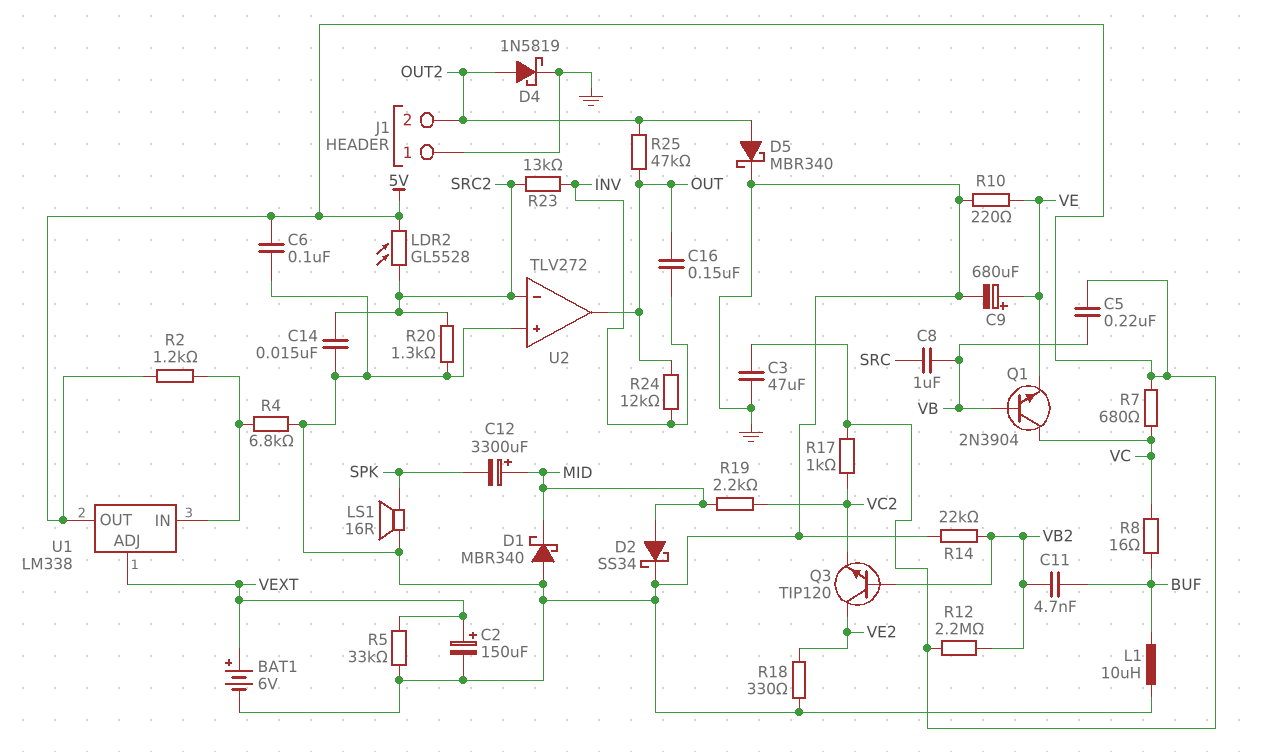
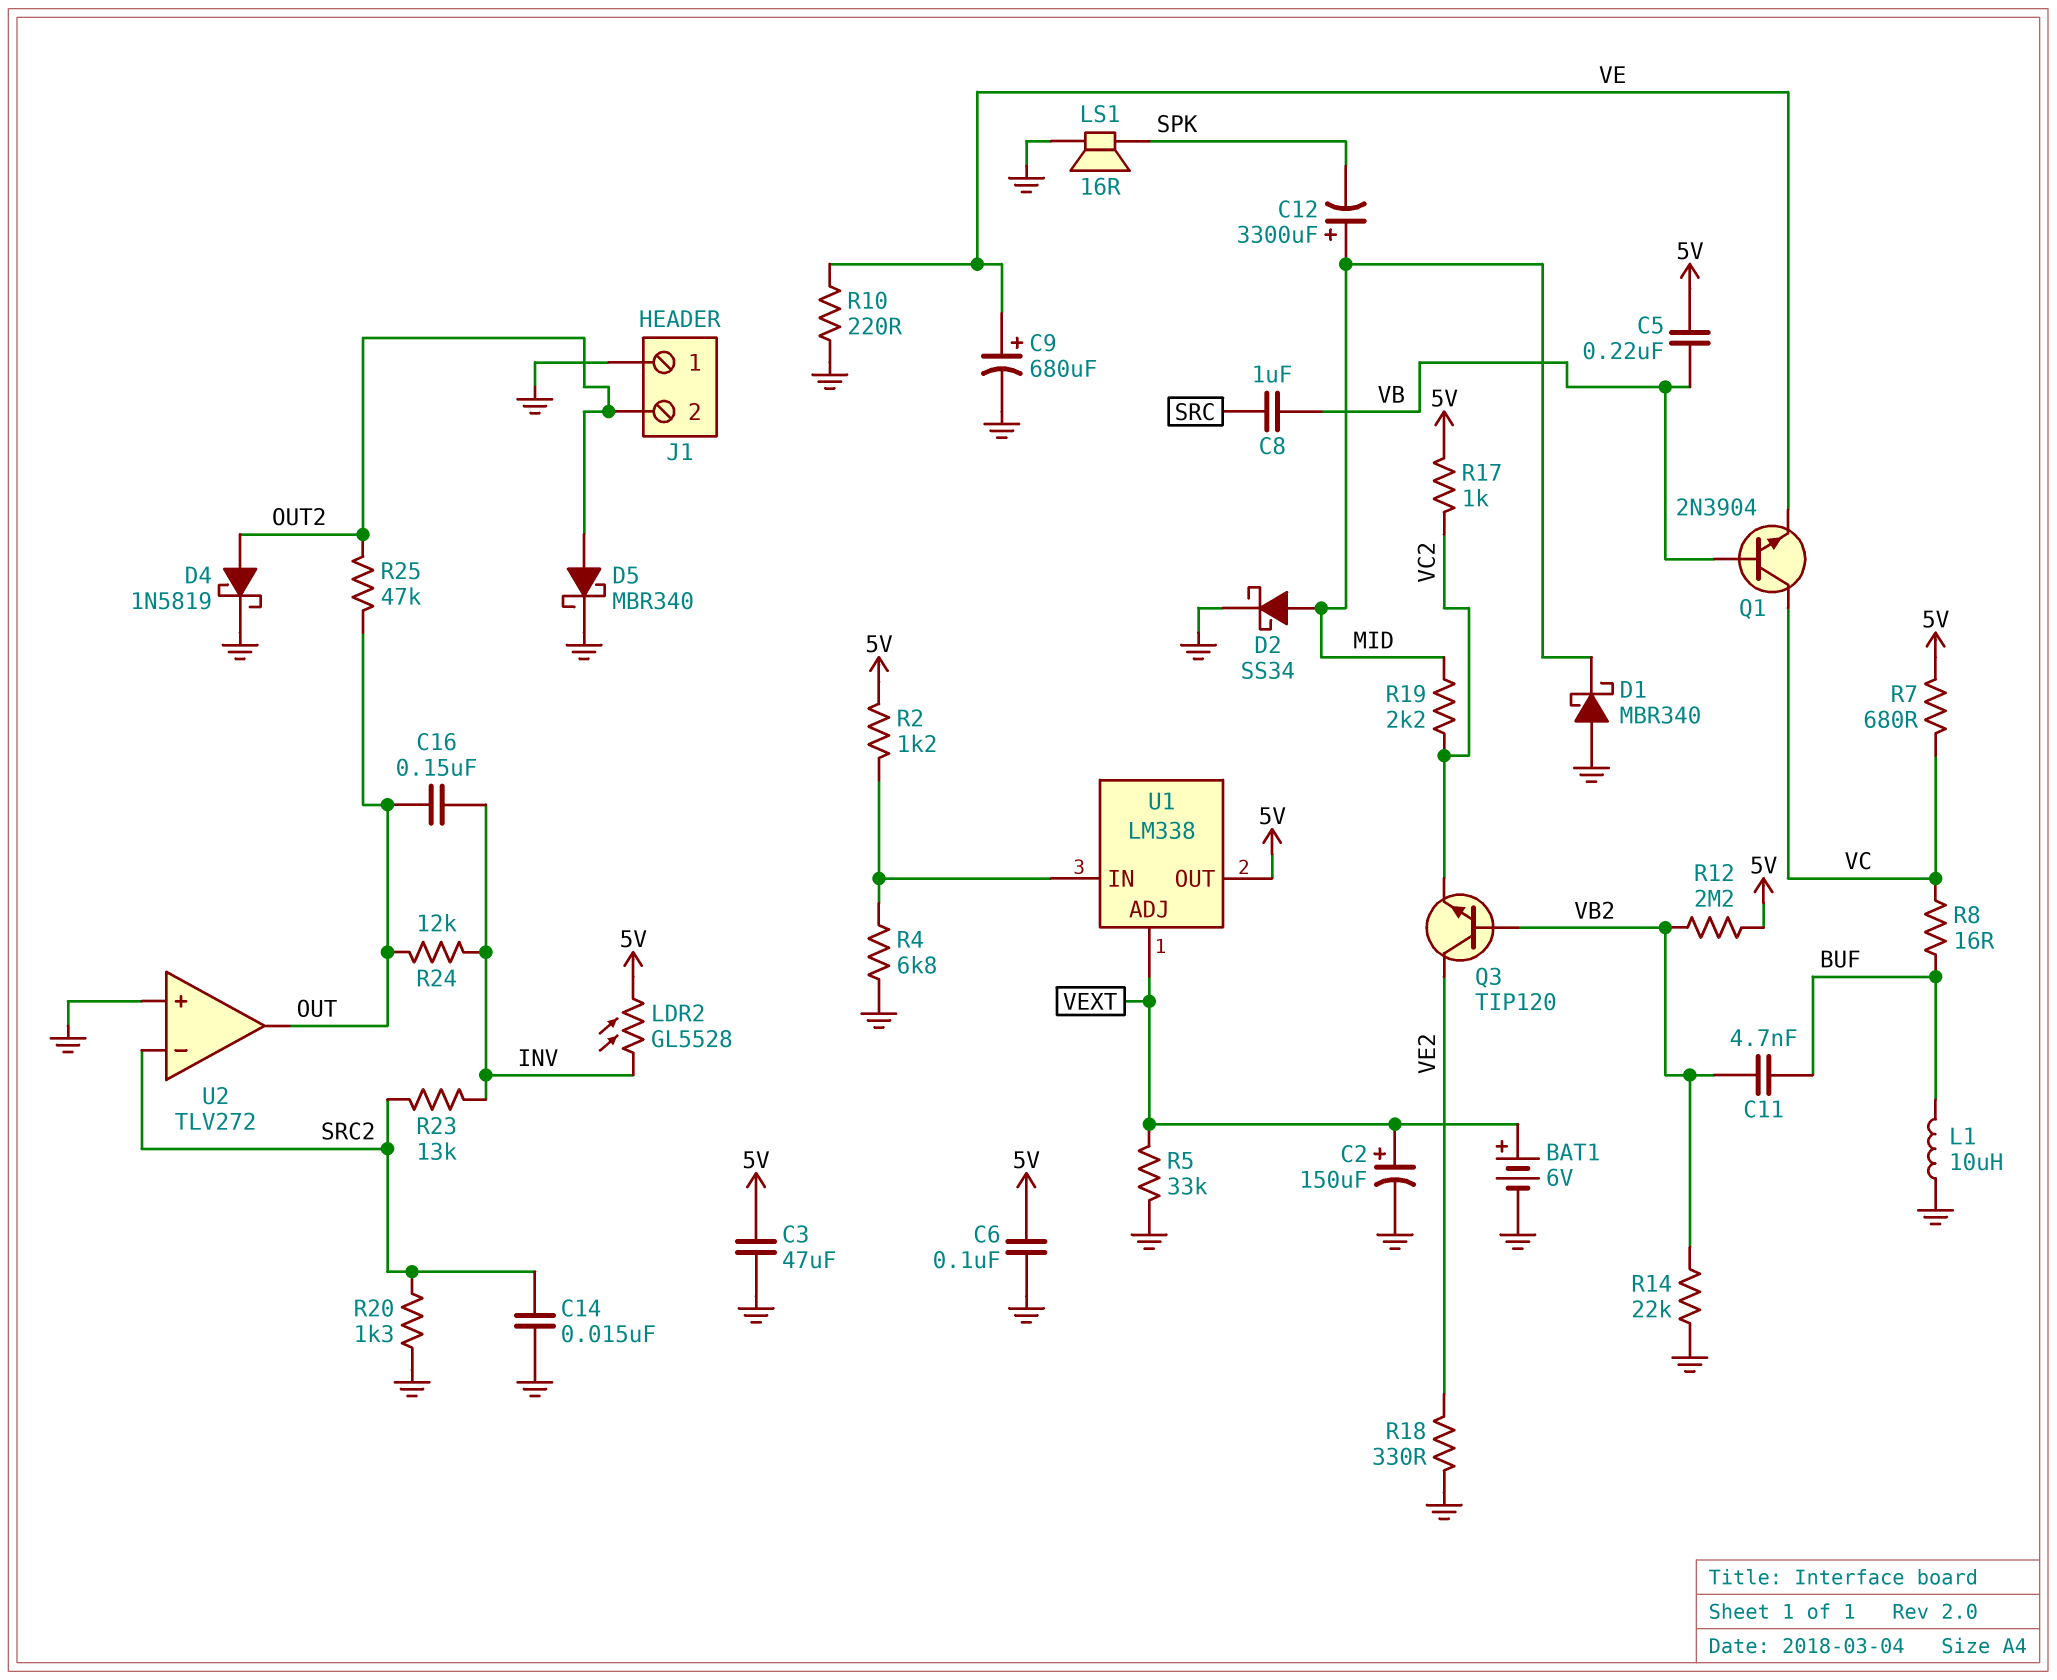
LDR2: GL5528 (5V, SRC2) -> GL5528 (5V, INV)

